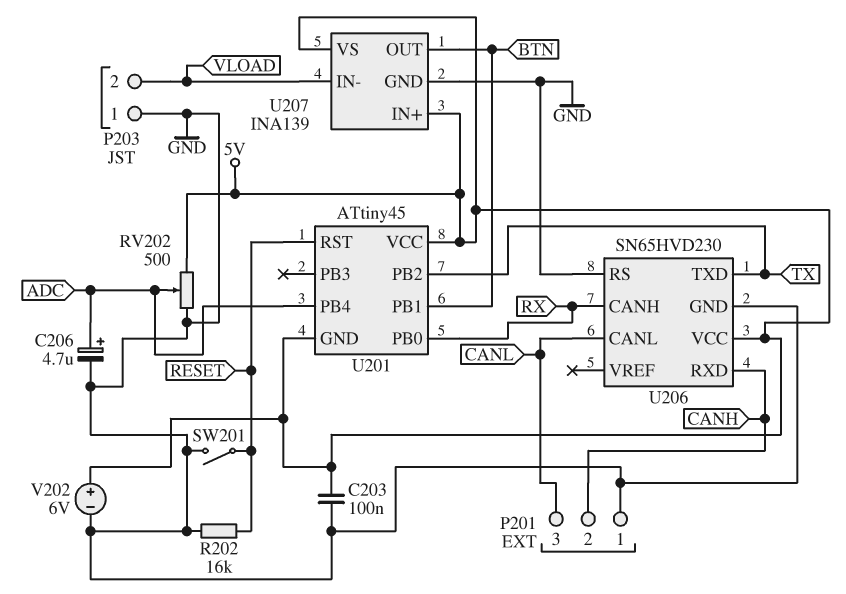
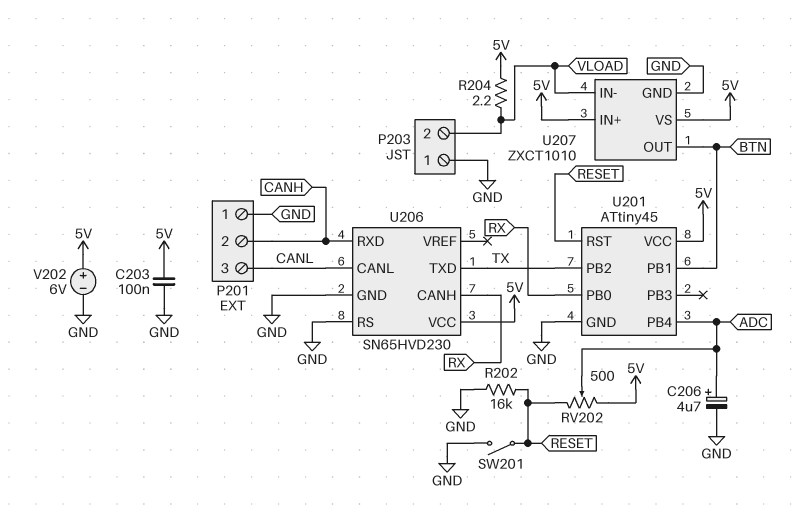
R204: none -> 2.2 (5V, VLOAD)
RV202: 500 (5V, GND, wiper ADC) -> 500 (5V, RESET, wiper ADC)
U201 pin GND: 5V -> GND
U207: INA139 -> ZXCT1010

